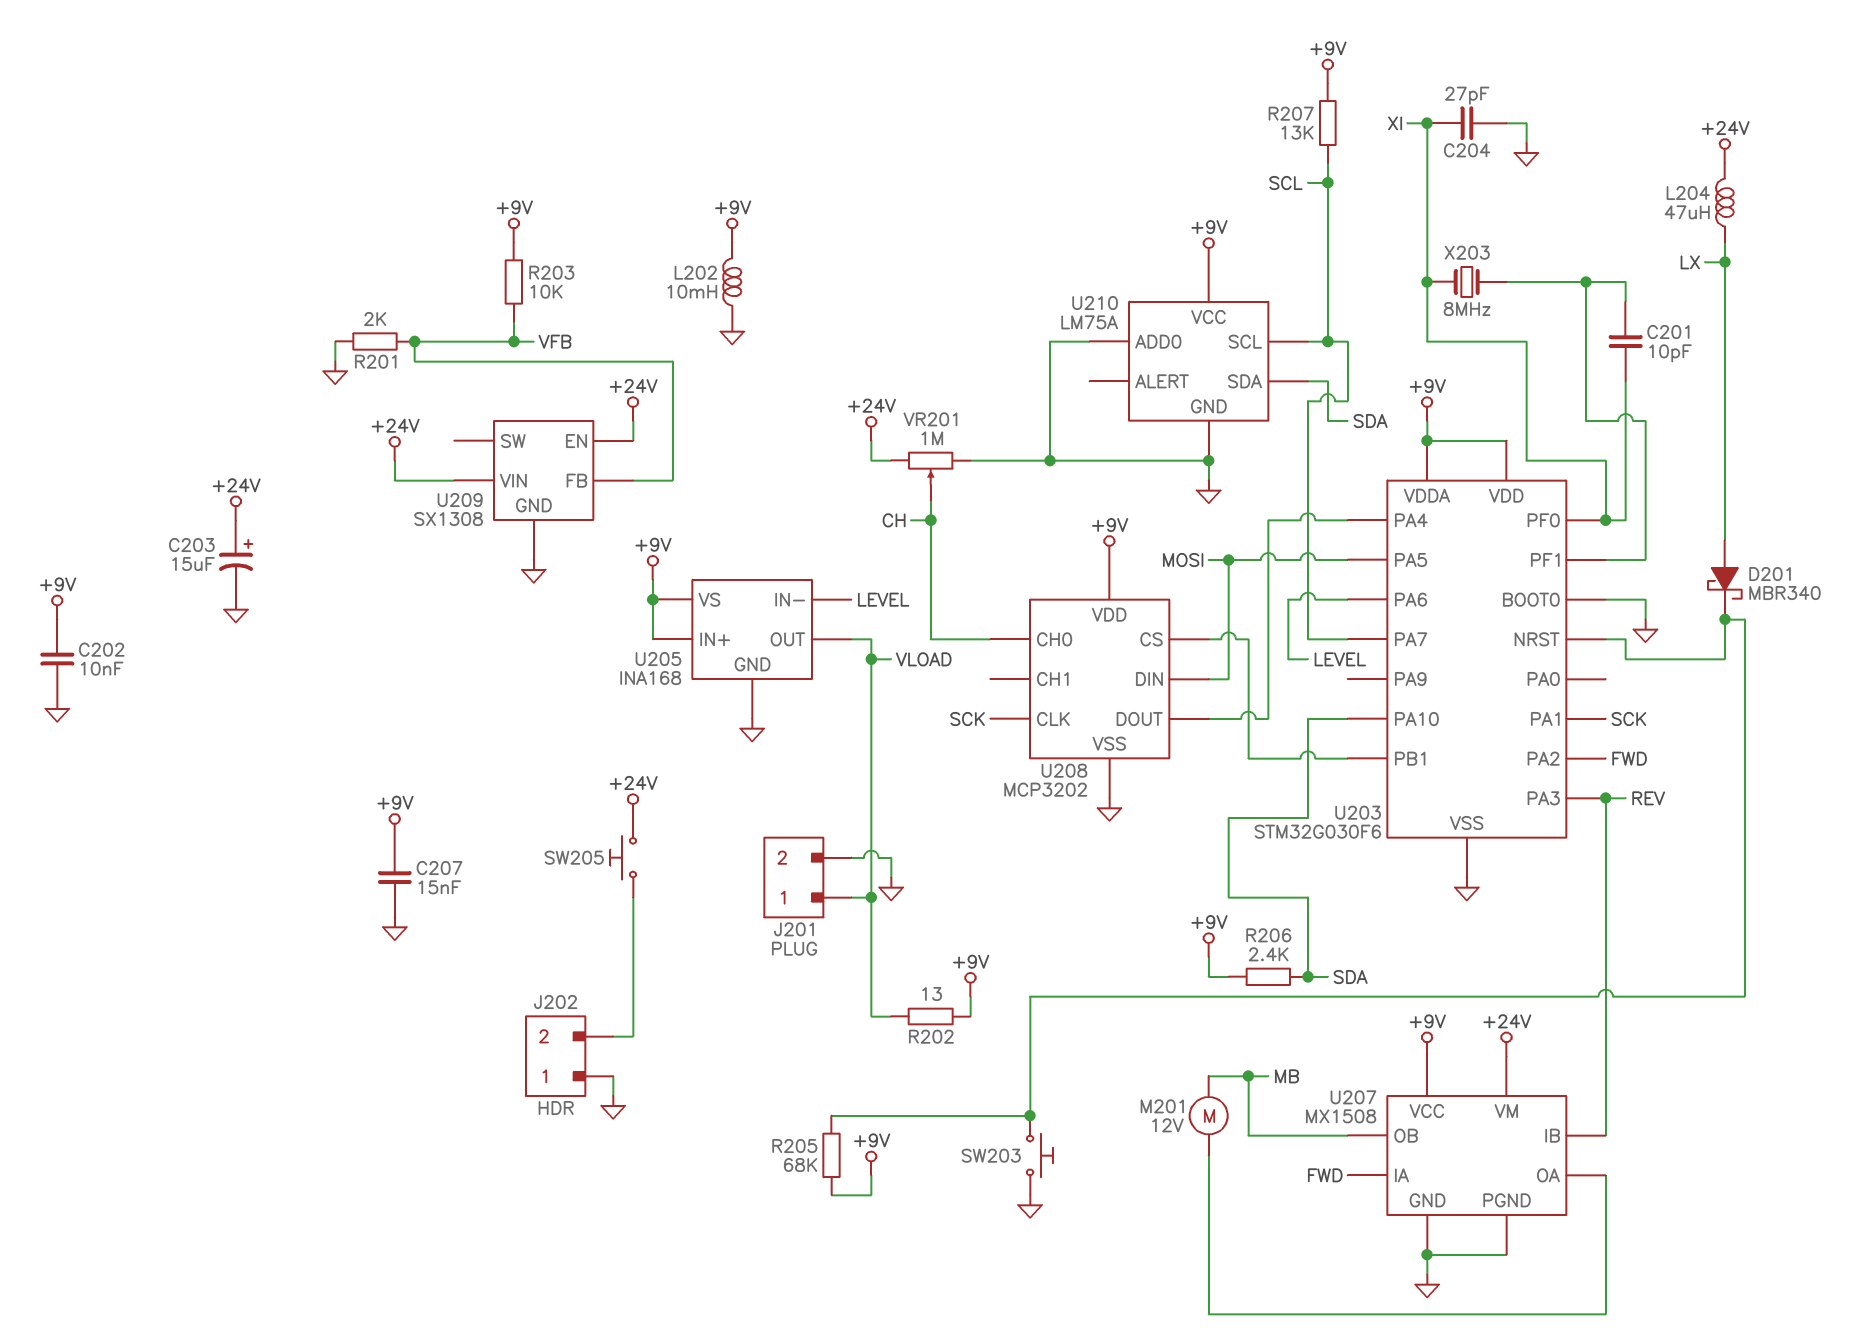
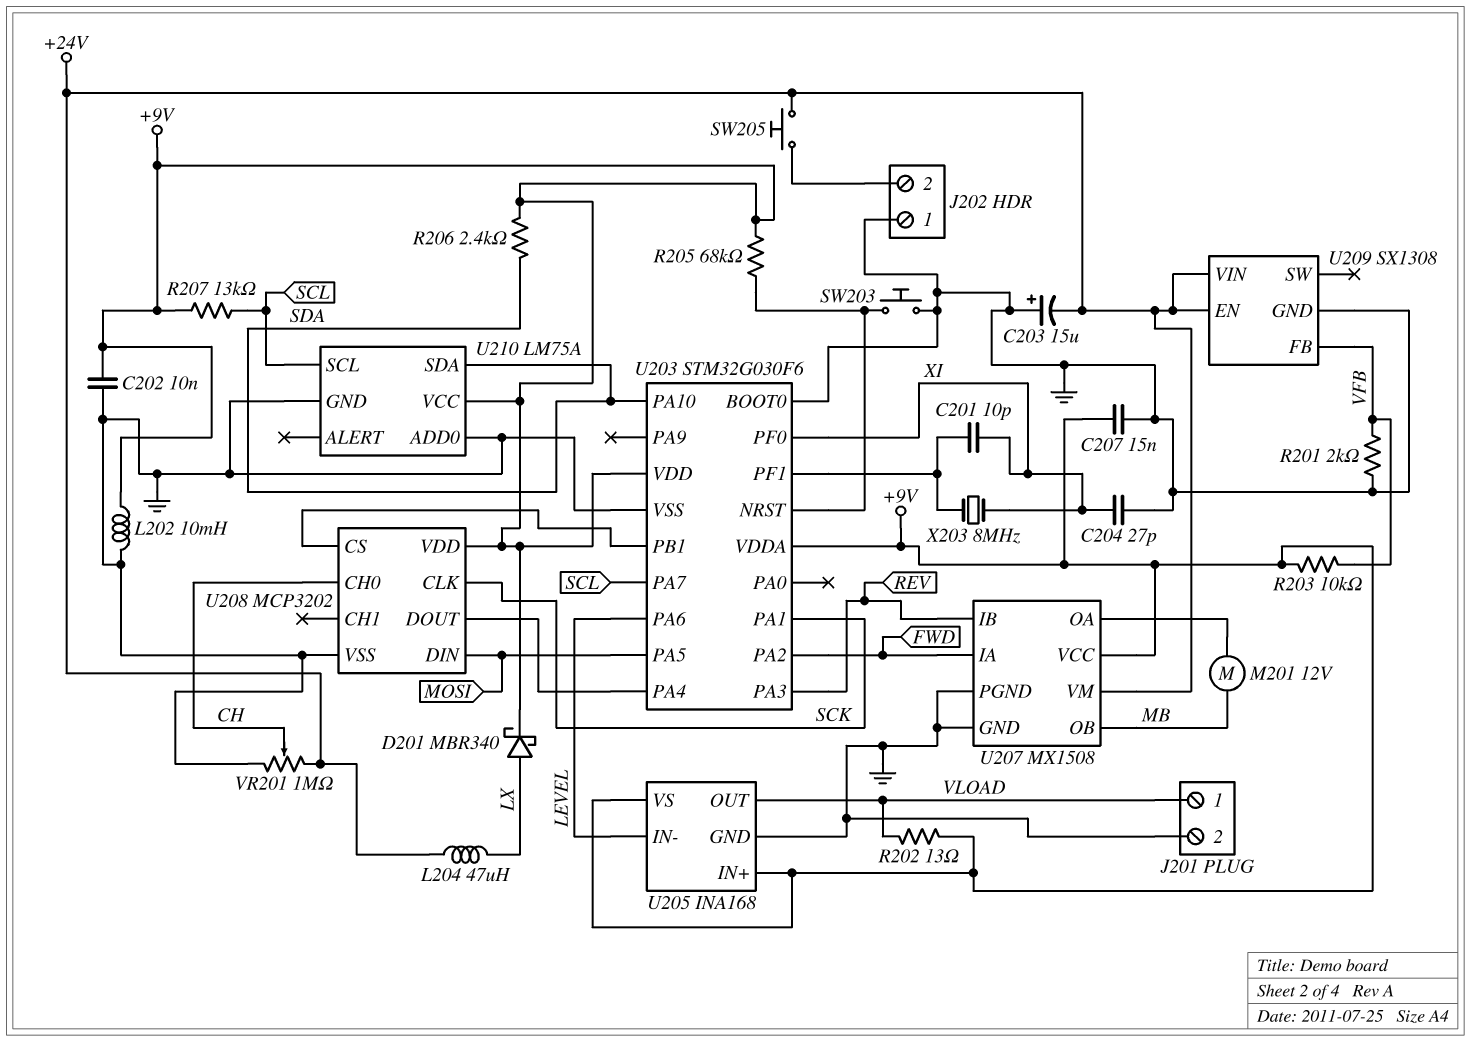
C203: 15uF (plus +24V, minus GND) -> 15uF (plus GND, minus +24V)
D201: schottky MBR340 (A LX, K U203/NRST) -> schottky MBR340 (A LX, K +9V)

